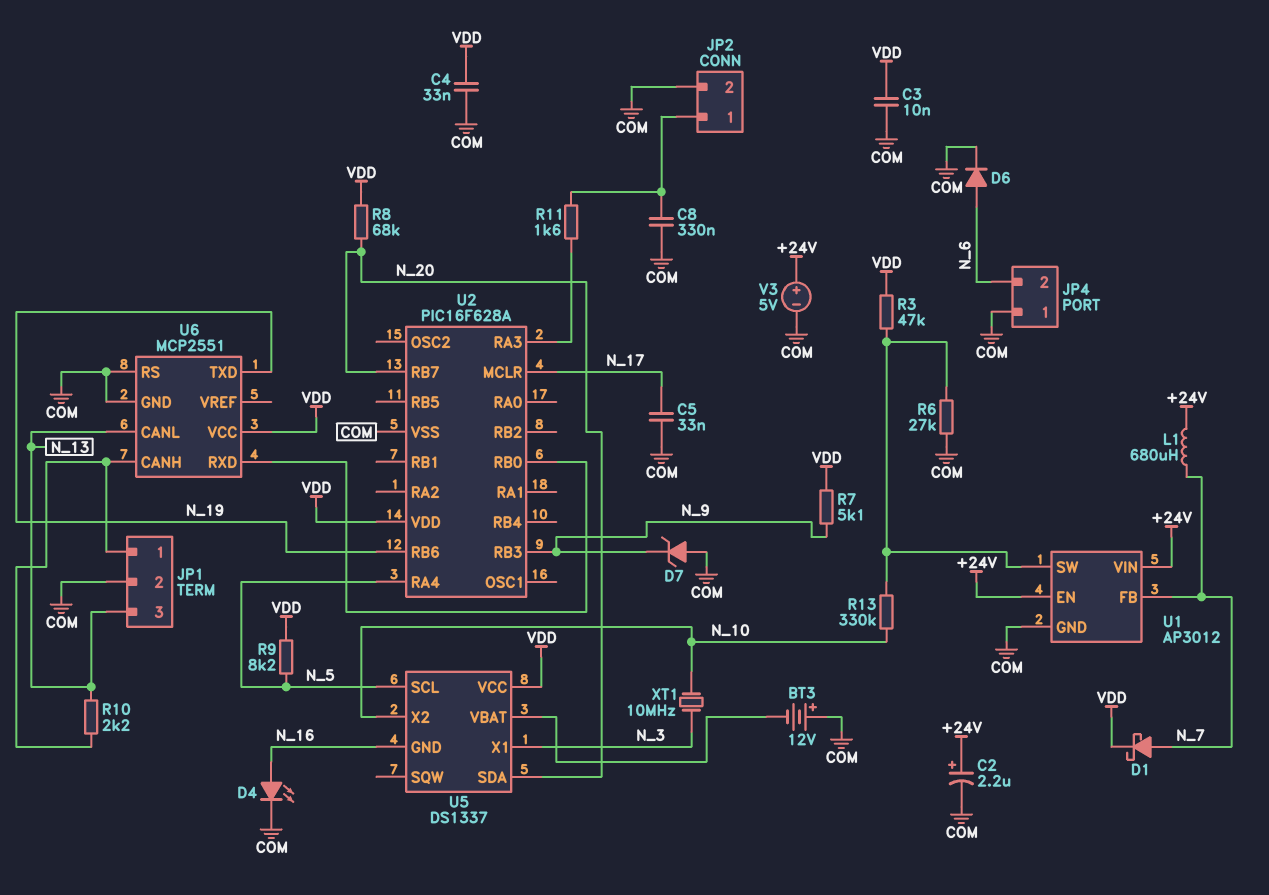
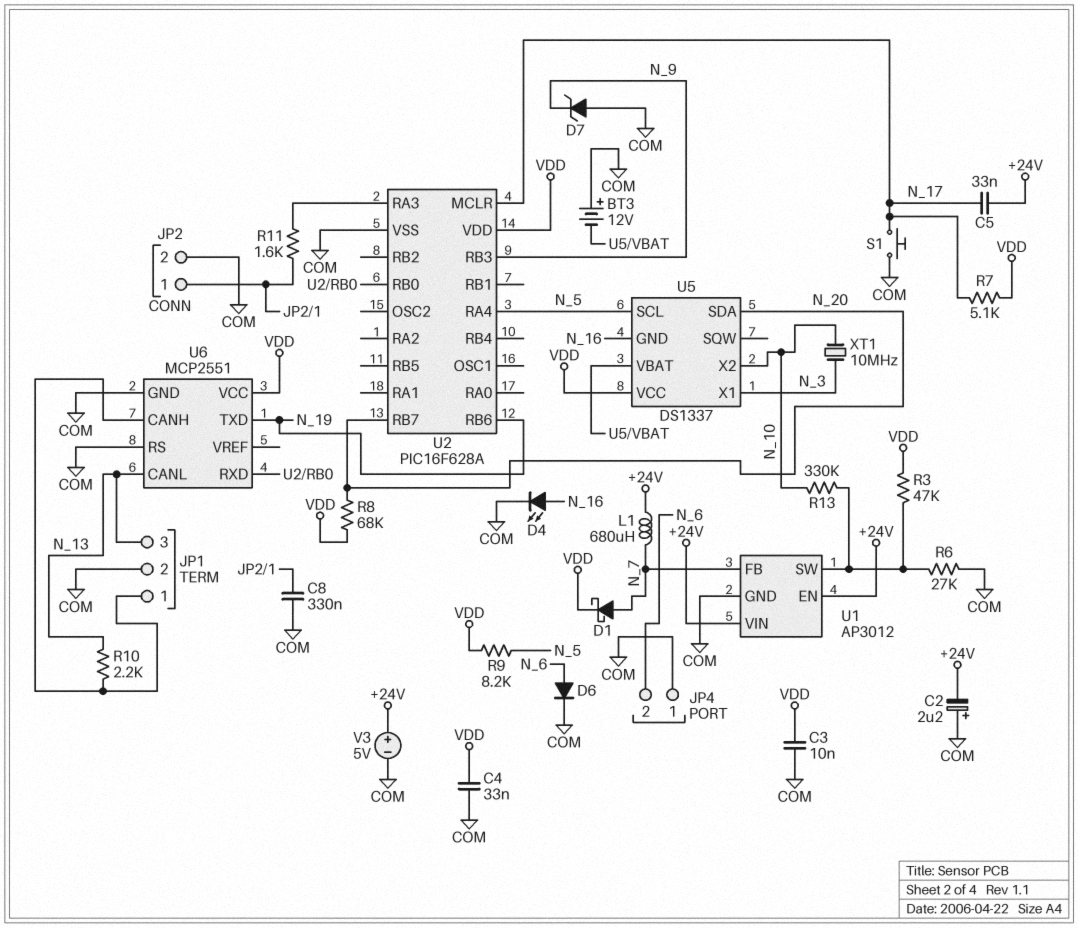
C2: 2.2uF (plus +24V, minus COM) -> 2.2uF (plus COM, minus +24V)
C5: 33nF (COM, N_17) -> 33nF (+24V, N_17)
R7: 5.1k (N_9, VDD) -> 5.1k (N_17, VDD)
S1: none -> button (COM, N_17)

